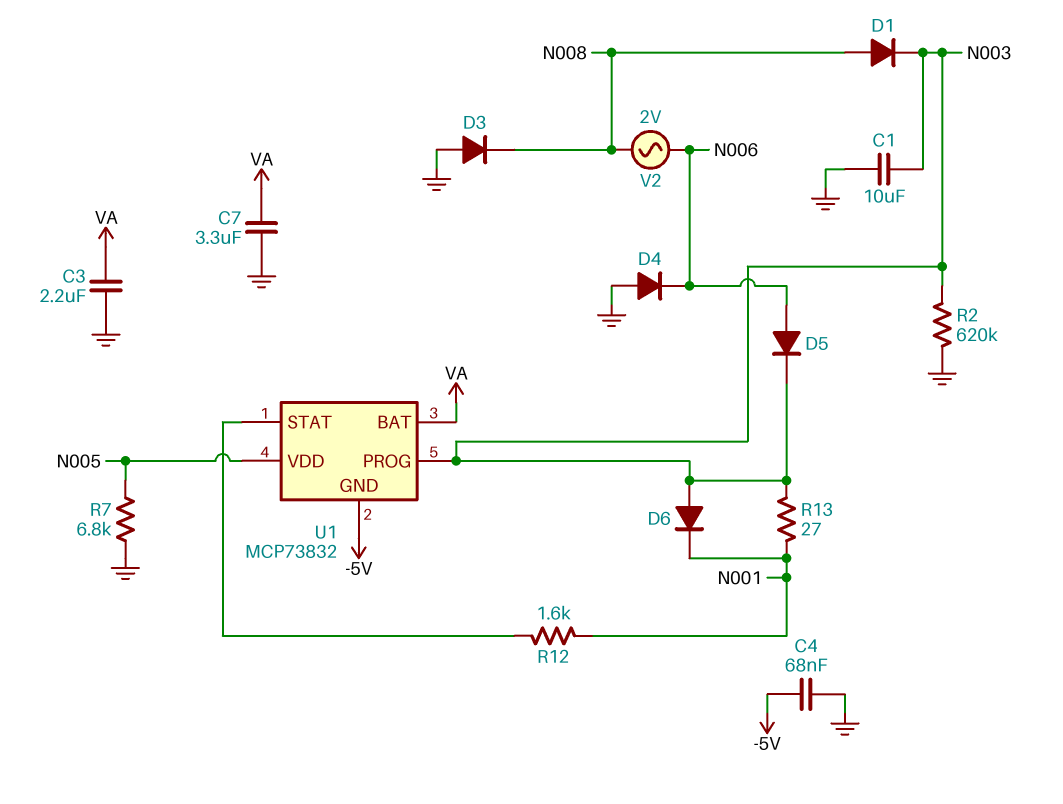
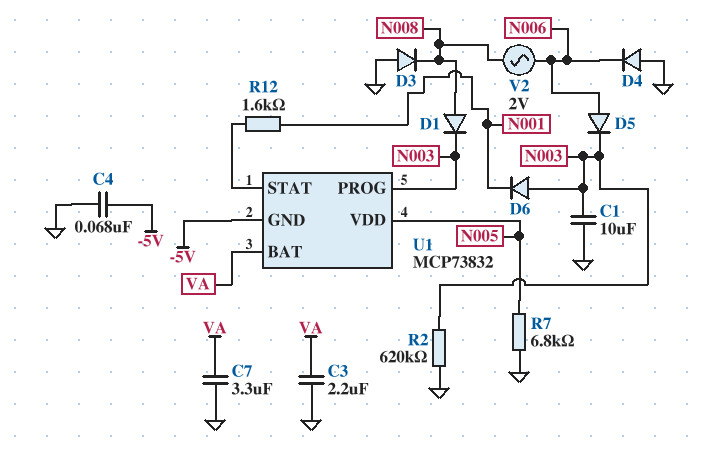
R13: 27 (N001, N003) -> none

